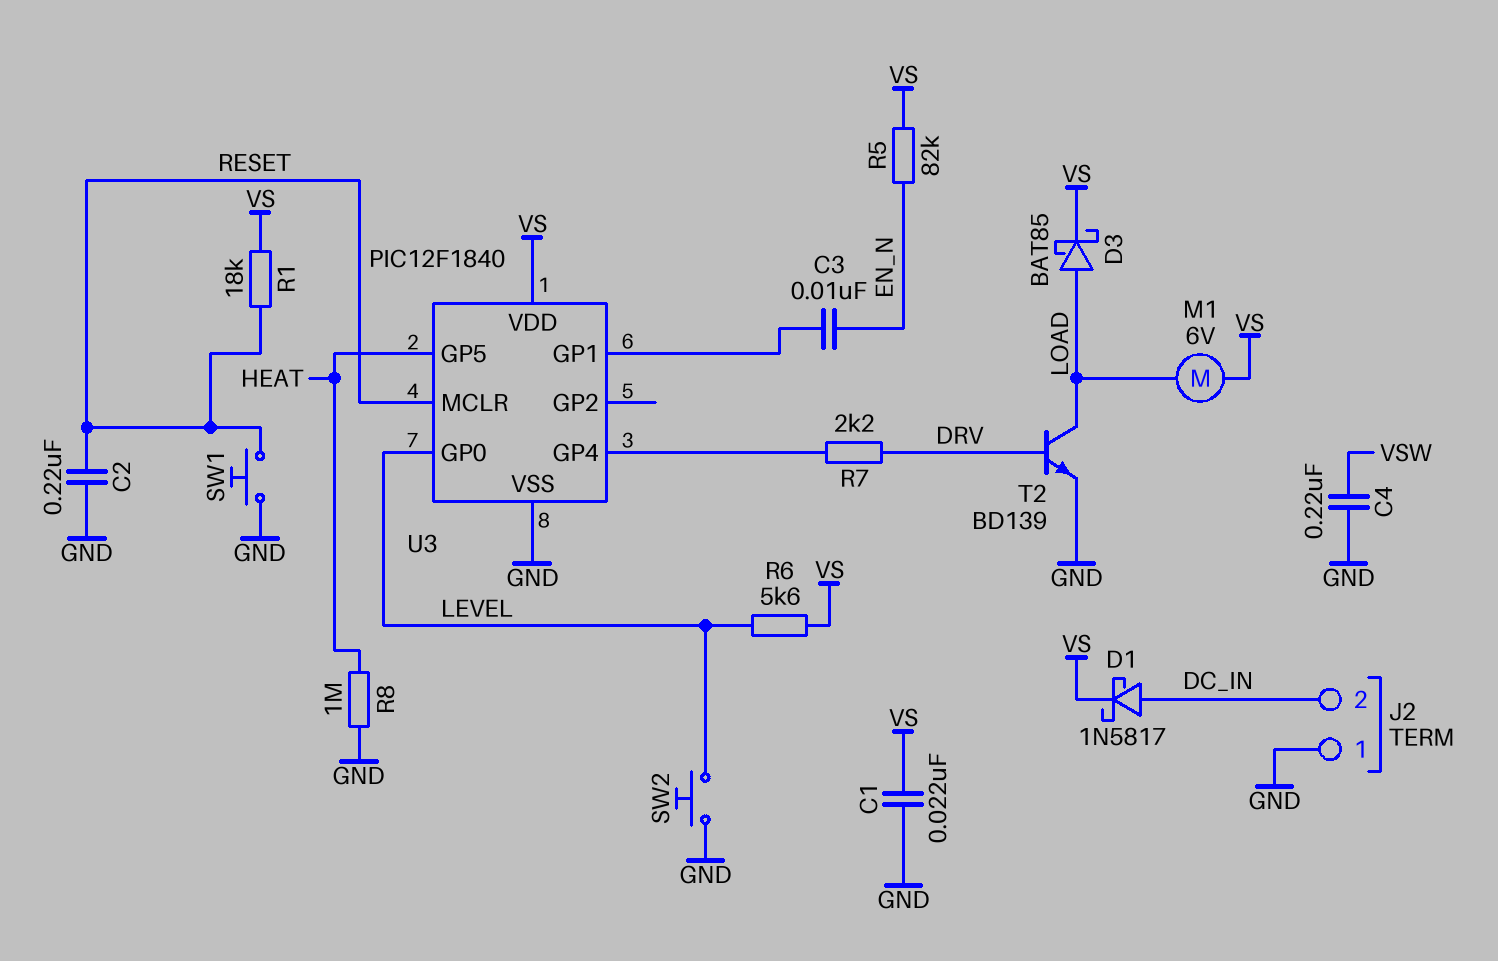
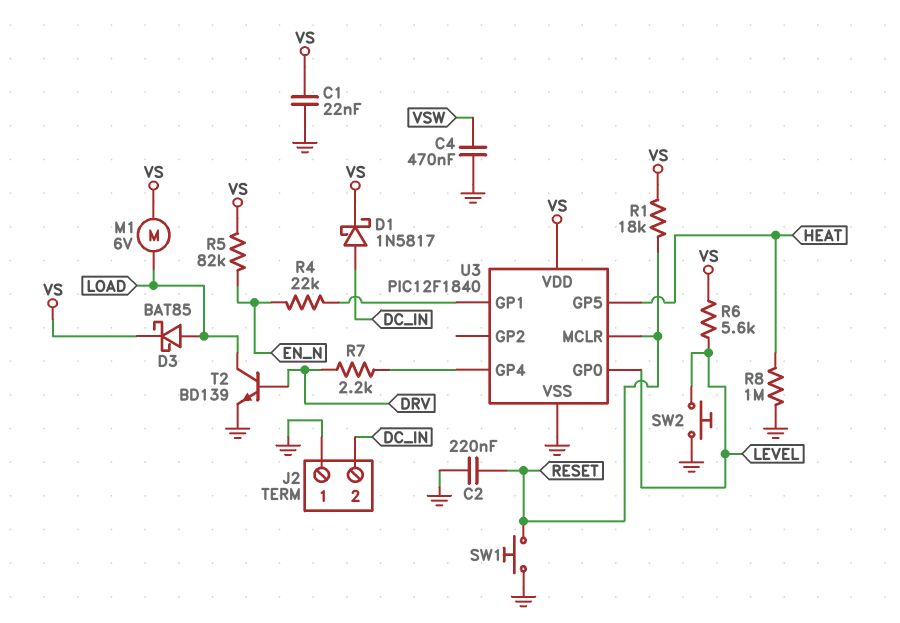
C3: 10nF (EN_N, U3/GP1) -> none
C4: 220nF (GND, VSW) -> 470nF (GND, VSW)
R4: none -> 22k (EN_N, U3/GP1)

